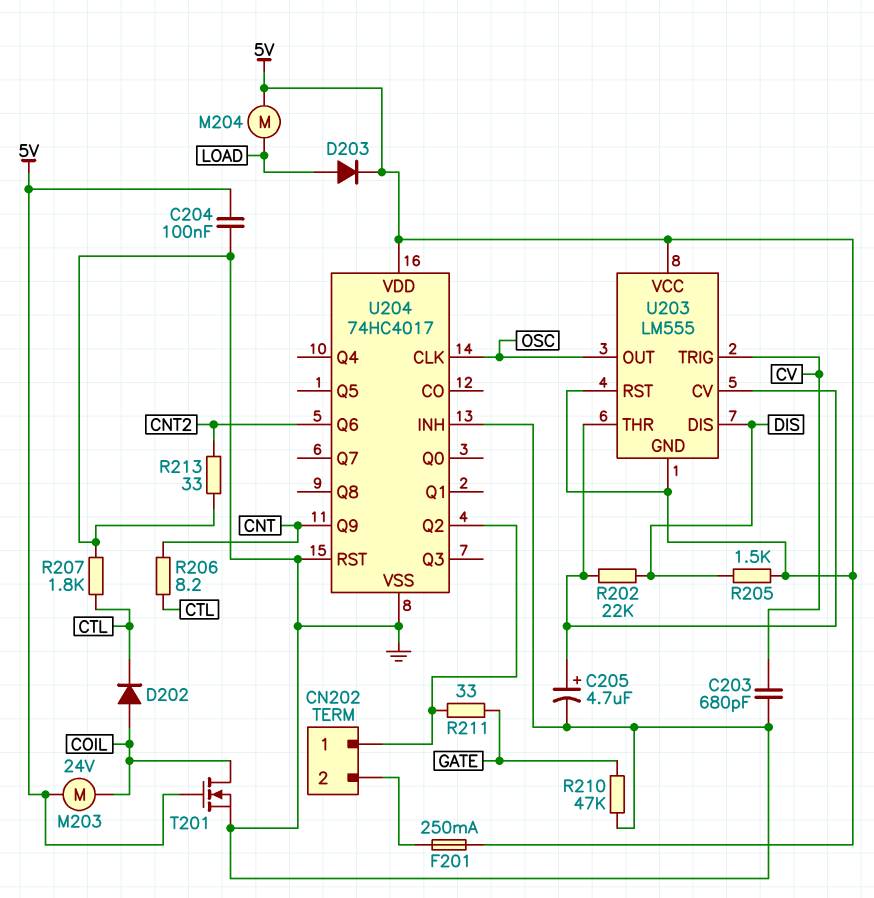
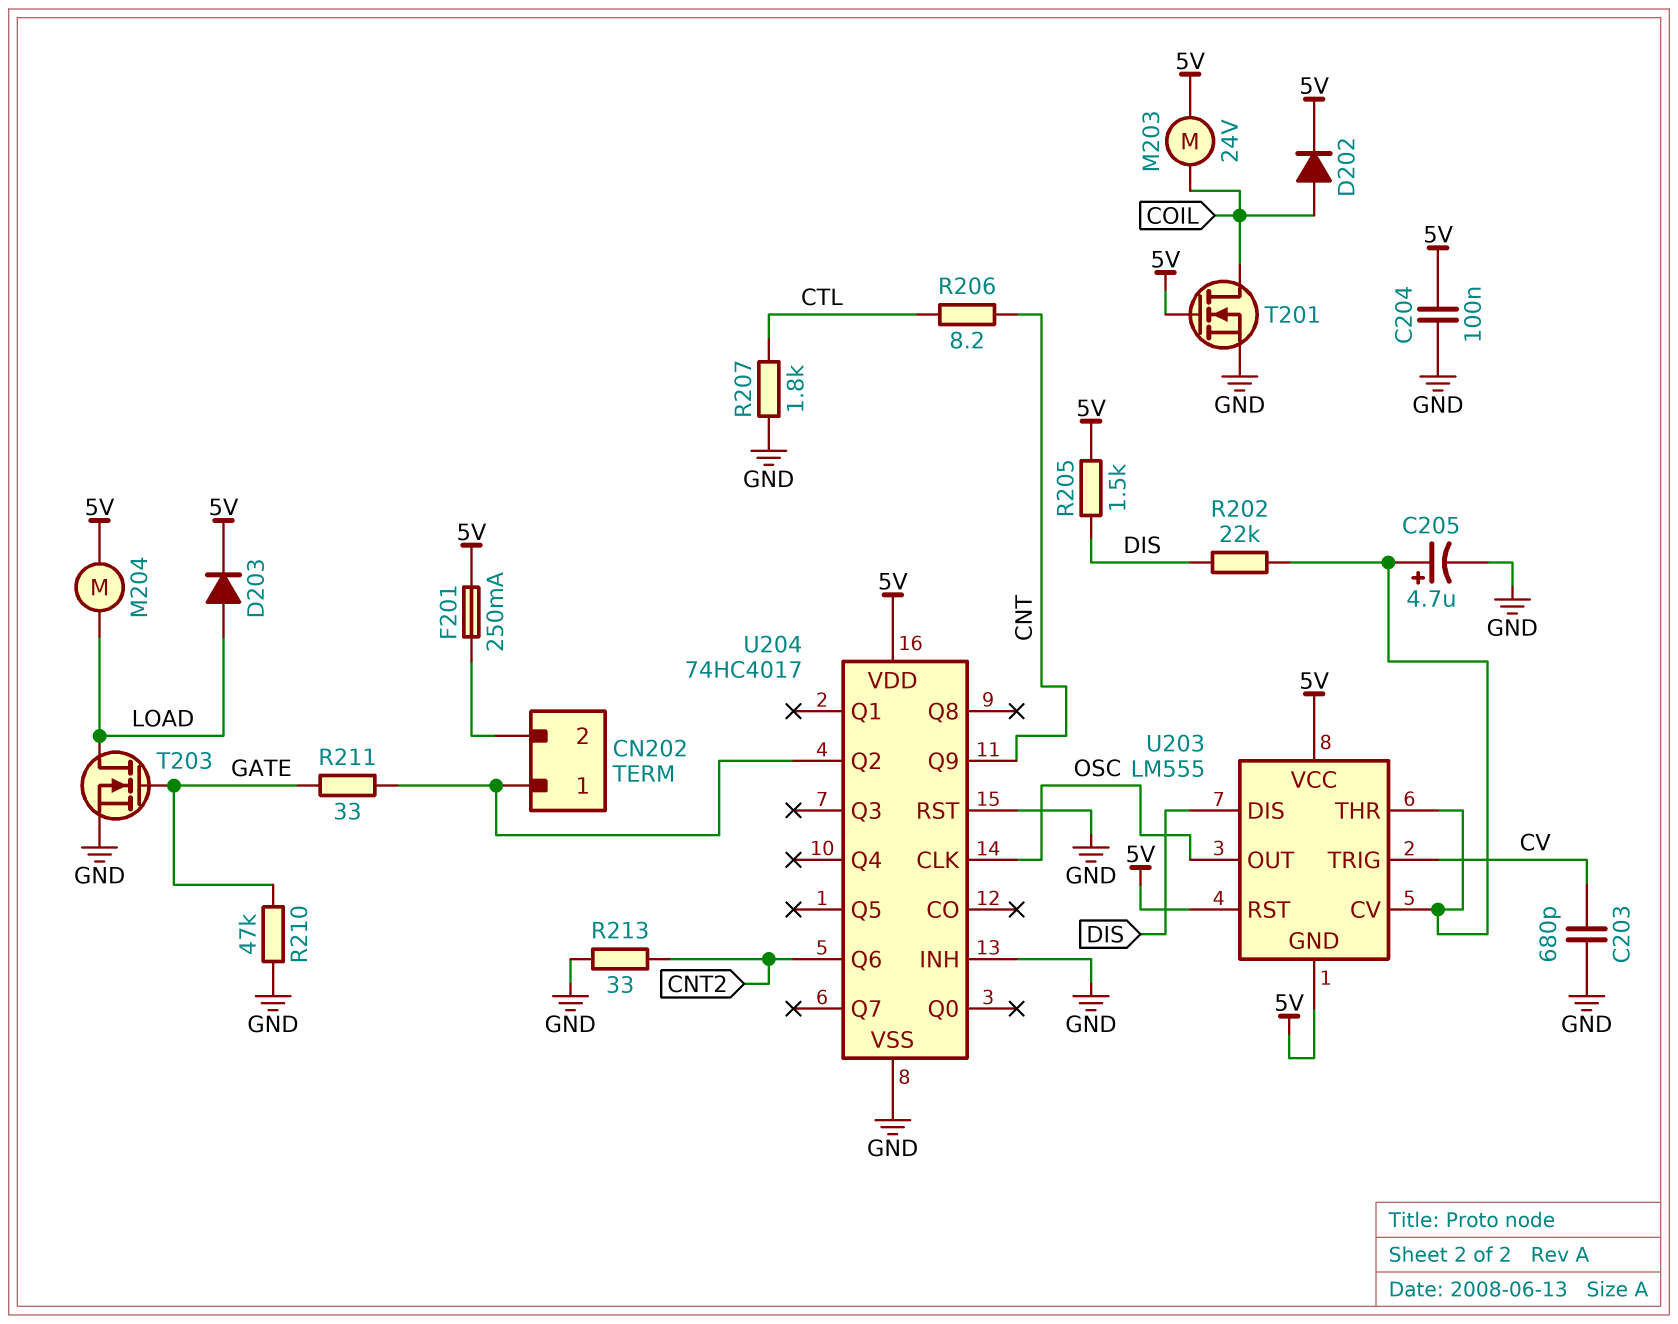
D202: diode (A COIL, K CTL) -> diode (A COIL, K 5V)
T203: none -> NMOS (G GATE, D LOAD, S GND)

